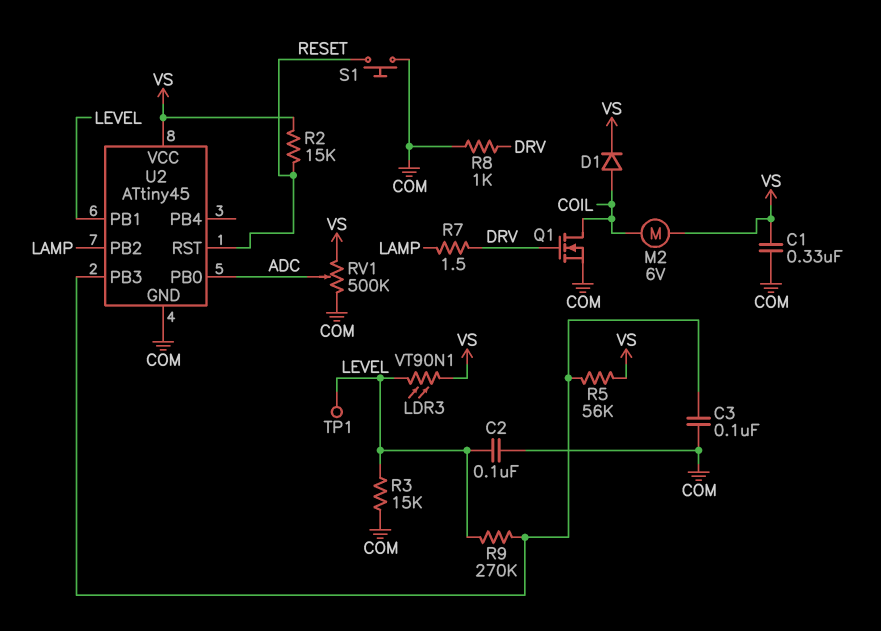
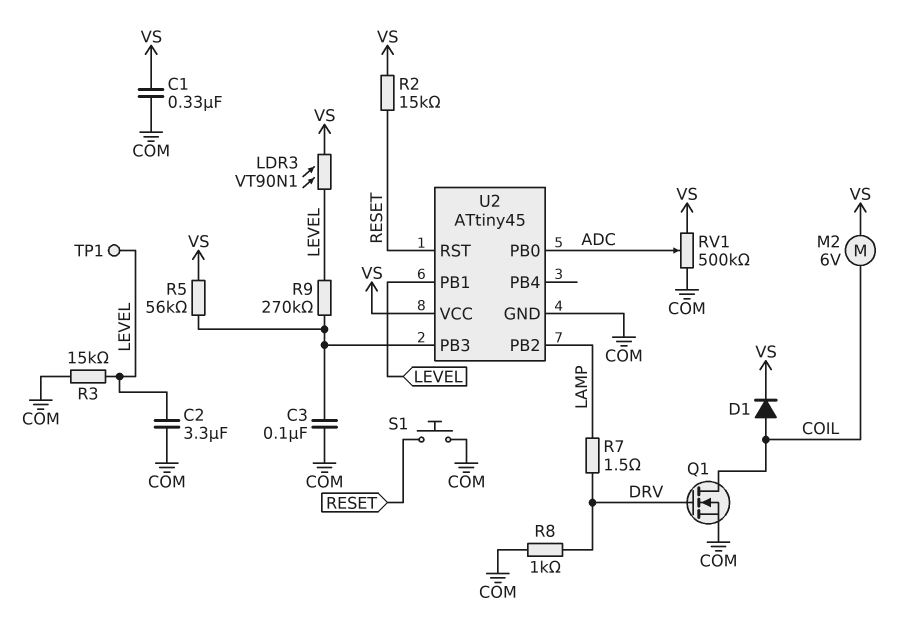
C2: 100nF (COM, LEVEL) -> 3.3uF (COM, LEVEL)

